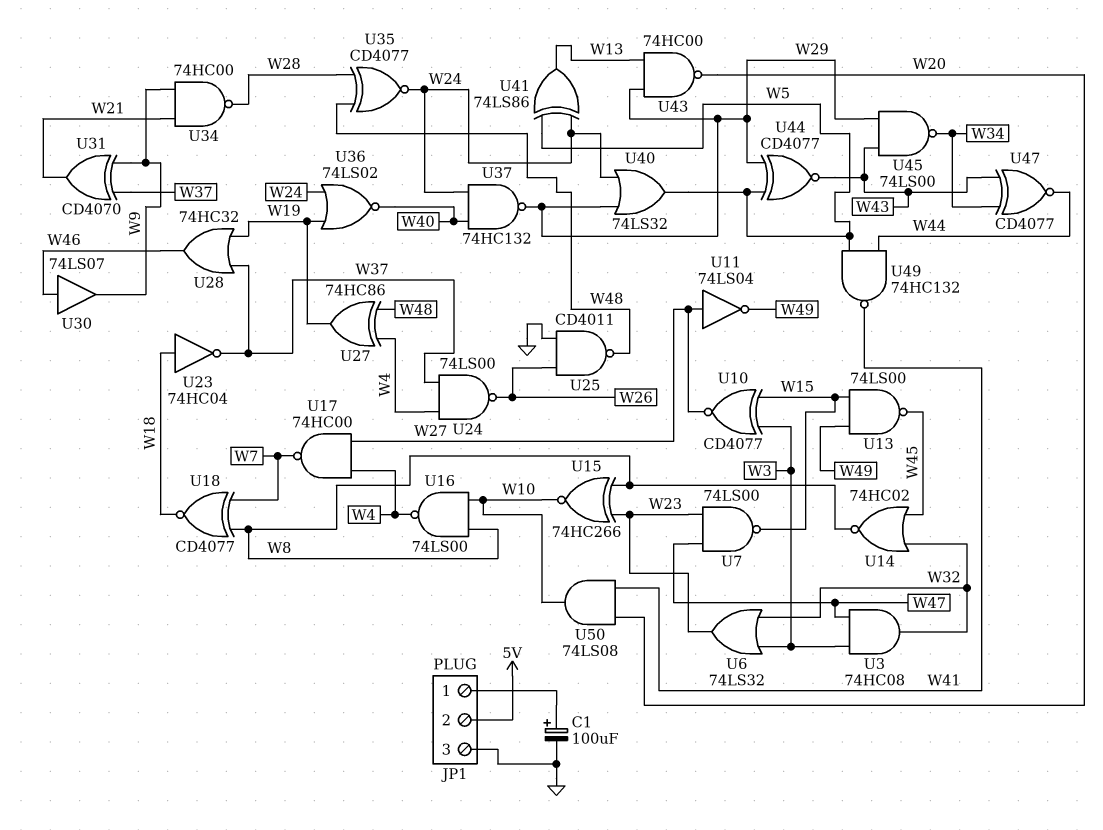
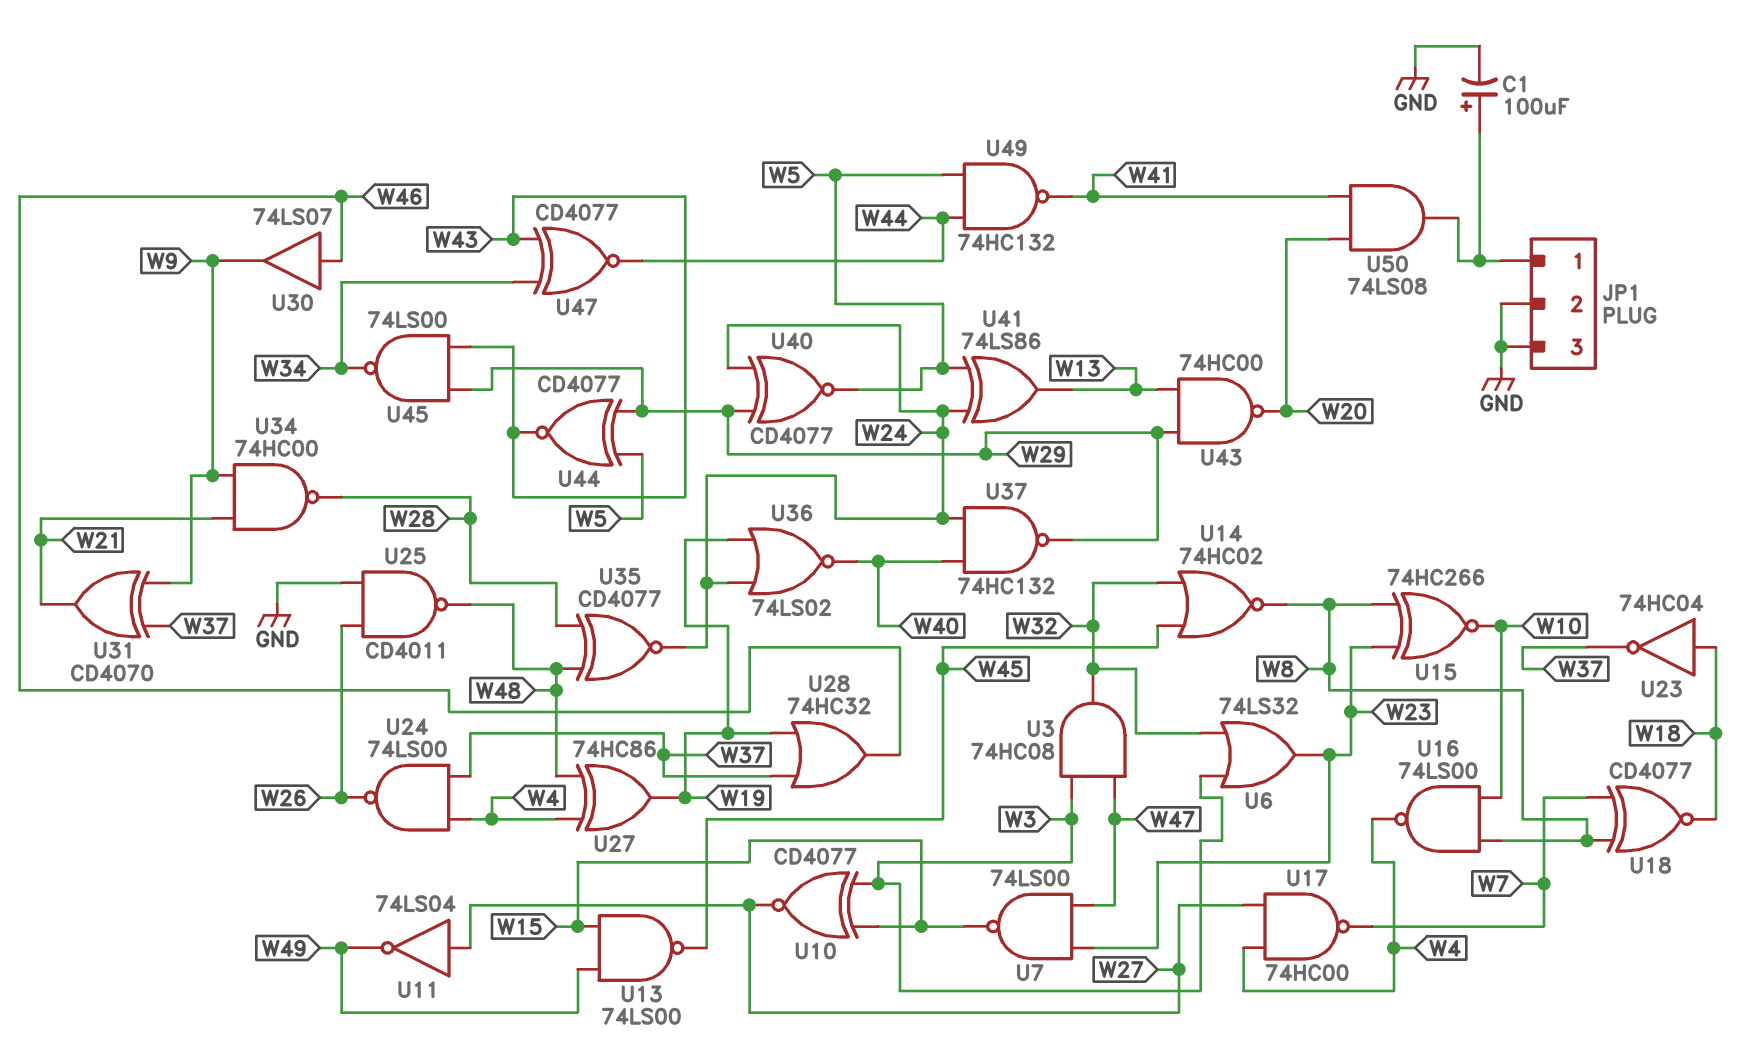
JP1 pin 2: 5V -> GND
U40: OR 74LS32 (in W24, in W29, out W5) -> XNOR CD4077 (in W24, in W29, out W5)
U50: AND 74LS08 (in W20, in W41, out W10) -> AND 74LS08 (in W20, in W41, out JP1/1)

